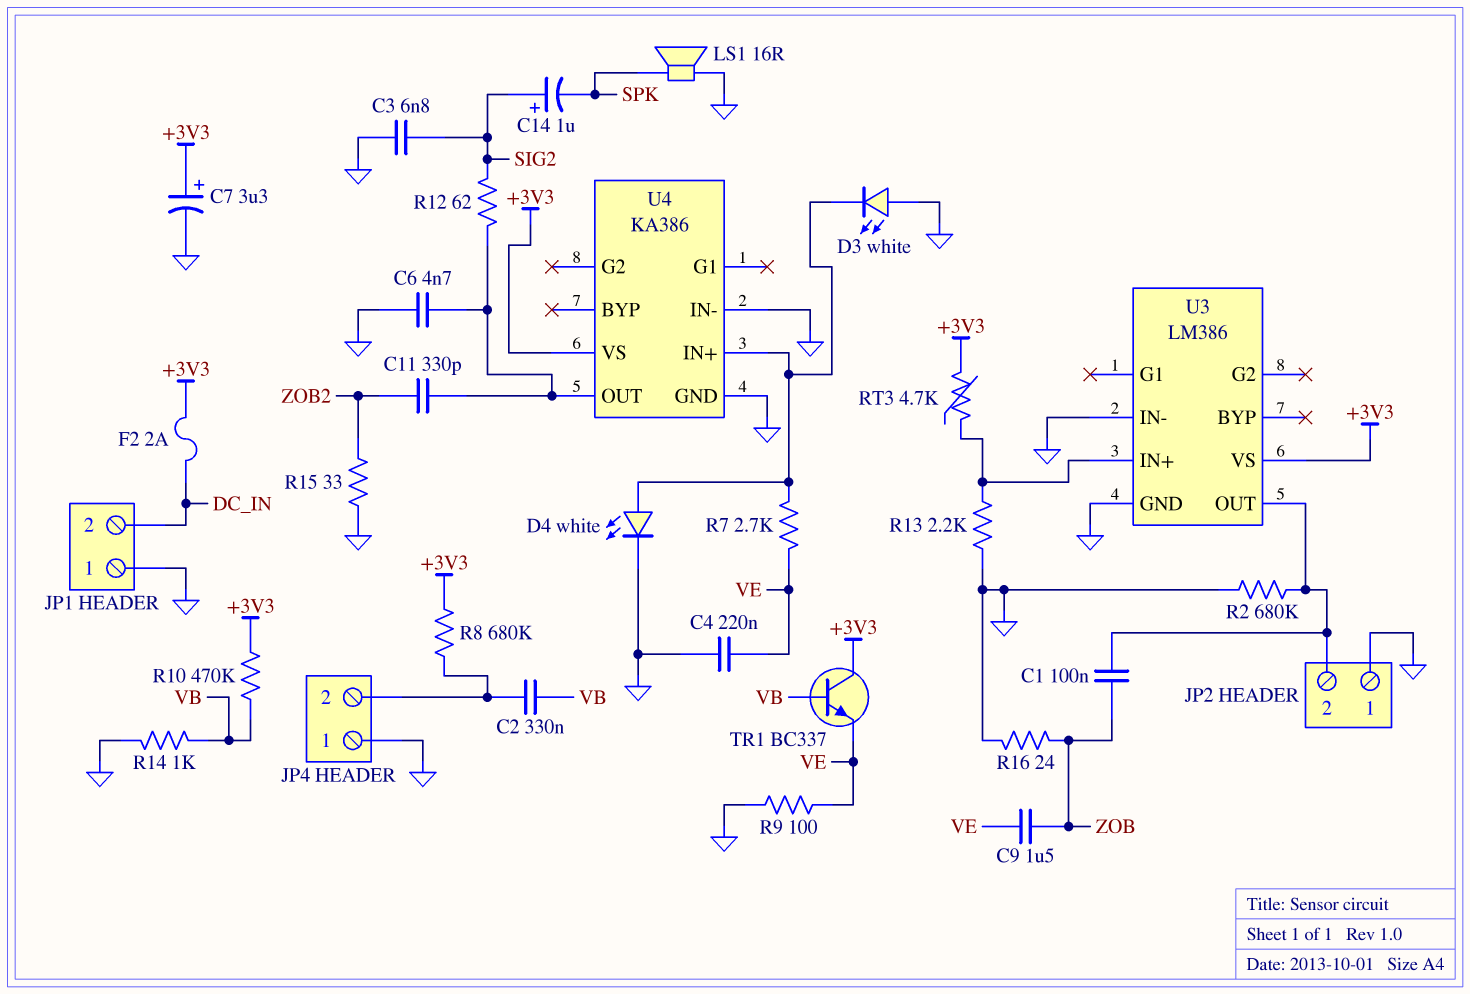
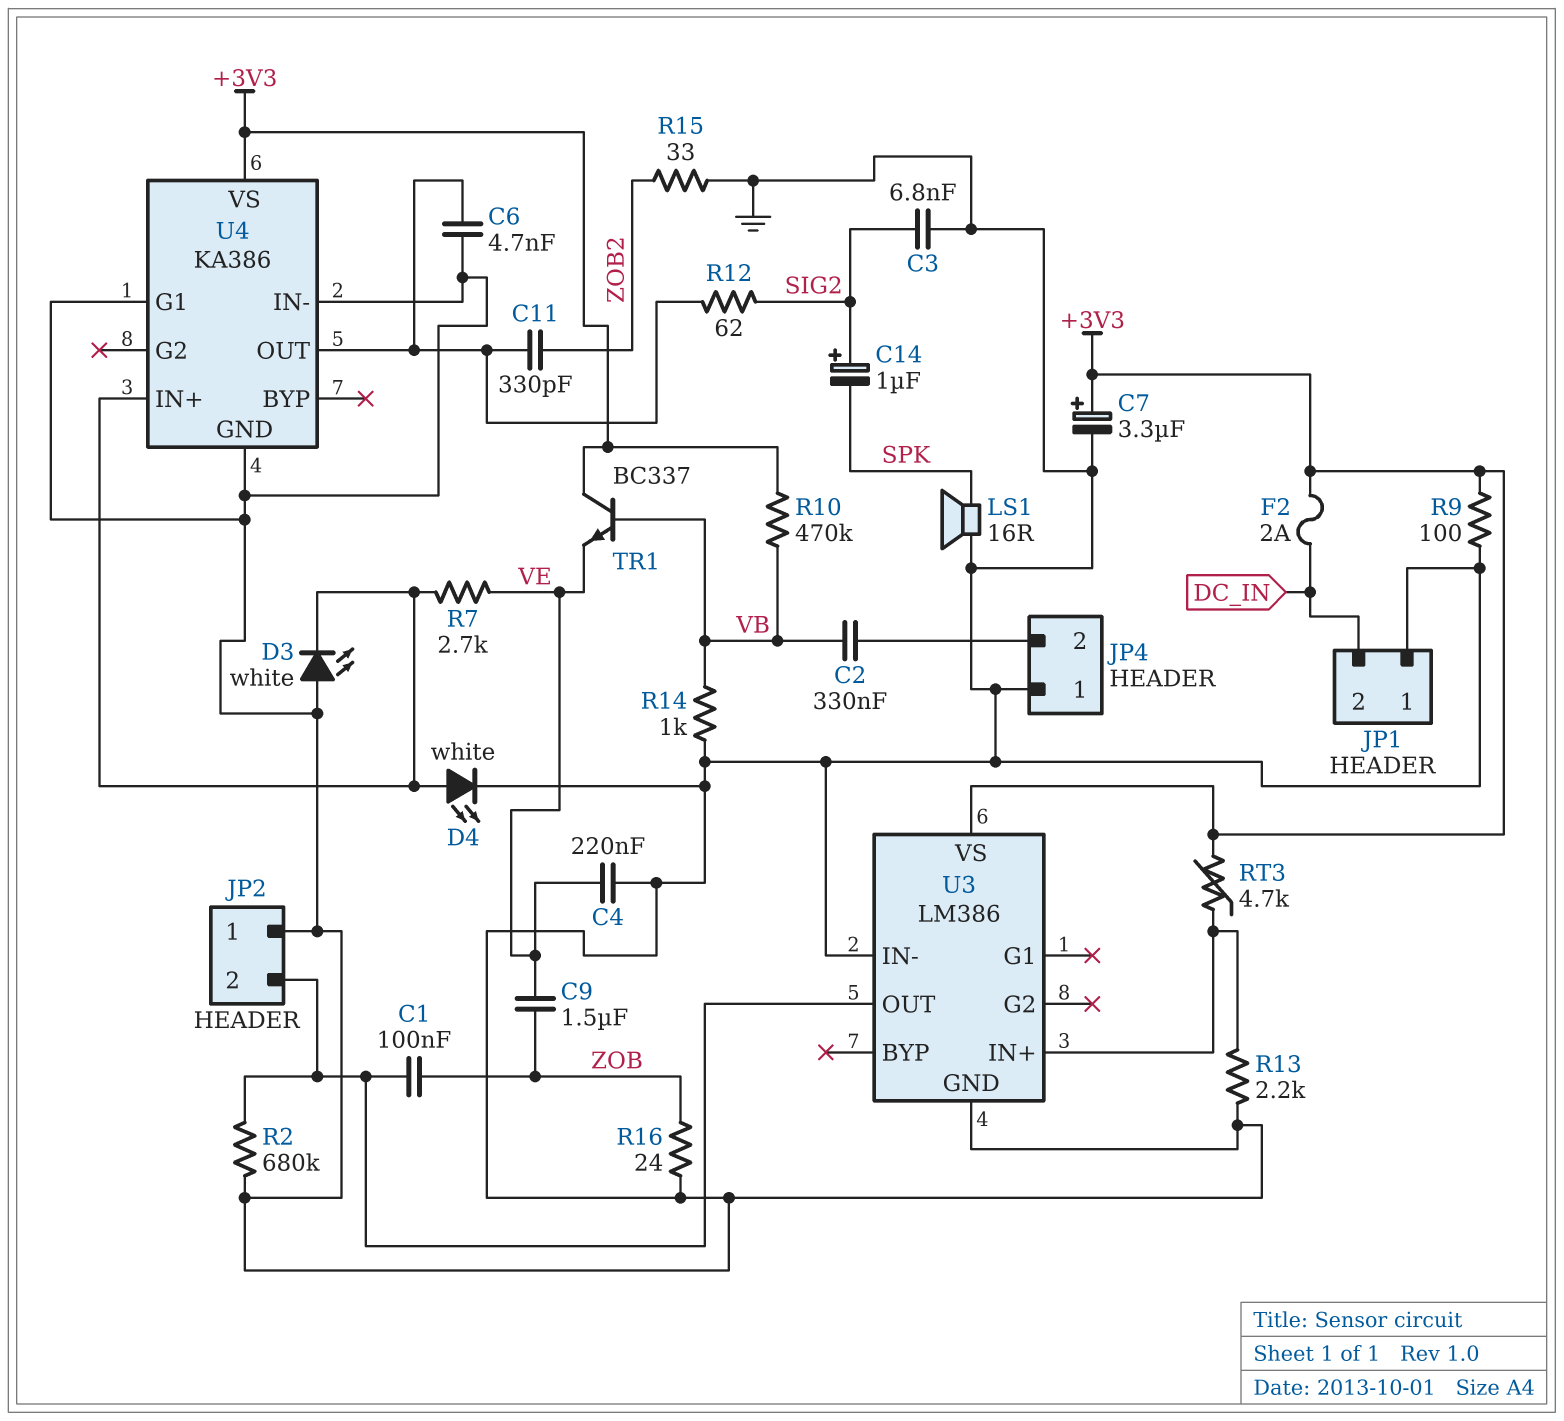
R8: 680k (+3V3, JP4/2) -> none
R9: 100 (GND, VE) -> 100 (+3V3, GND)
U4 pin G1: none -> GND

